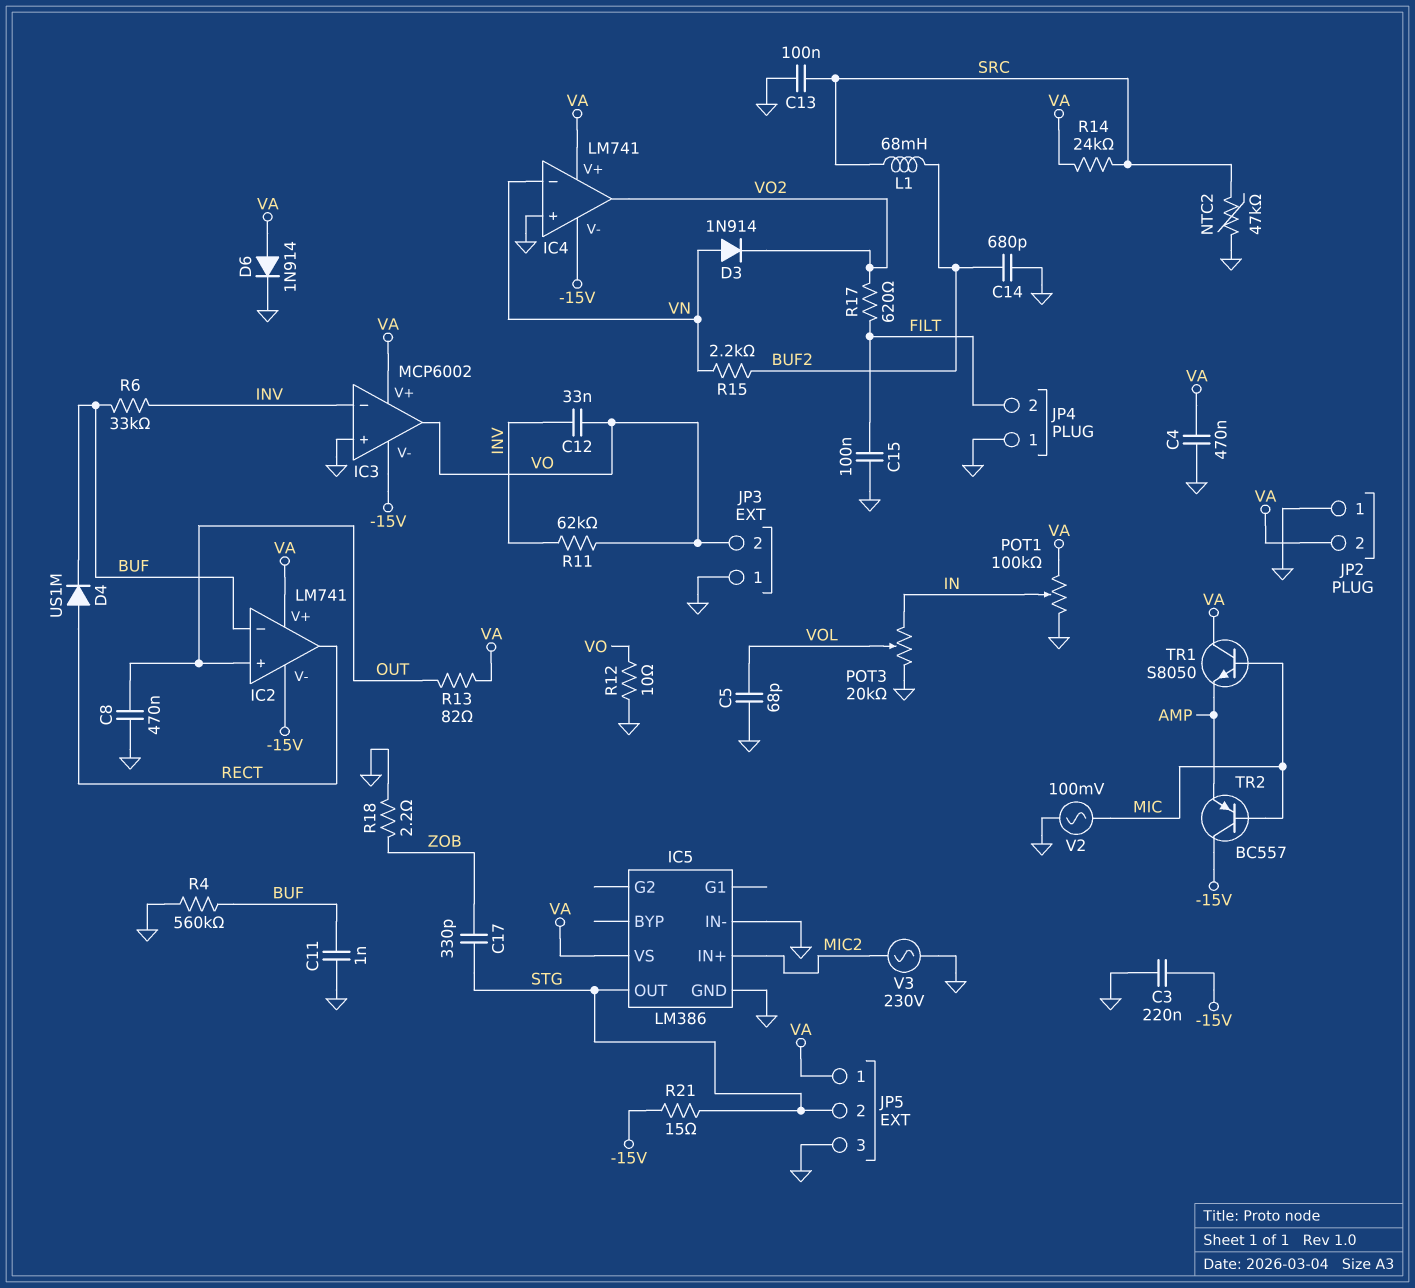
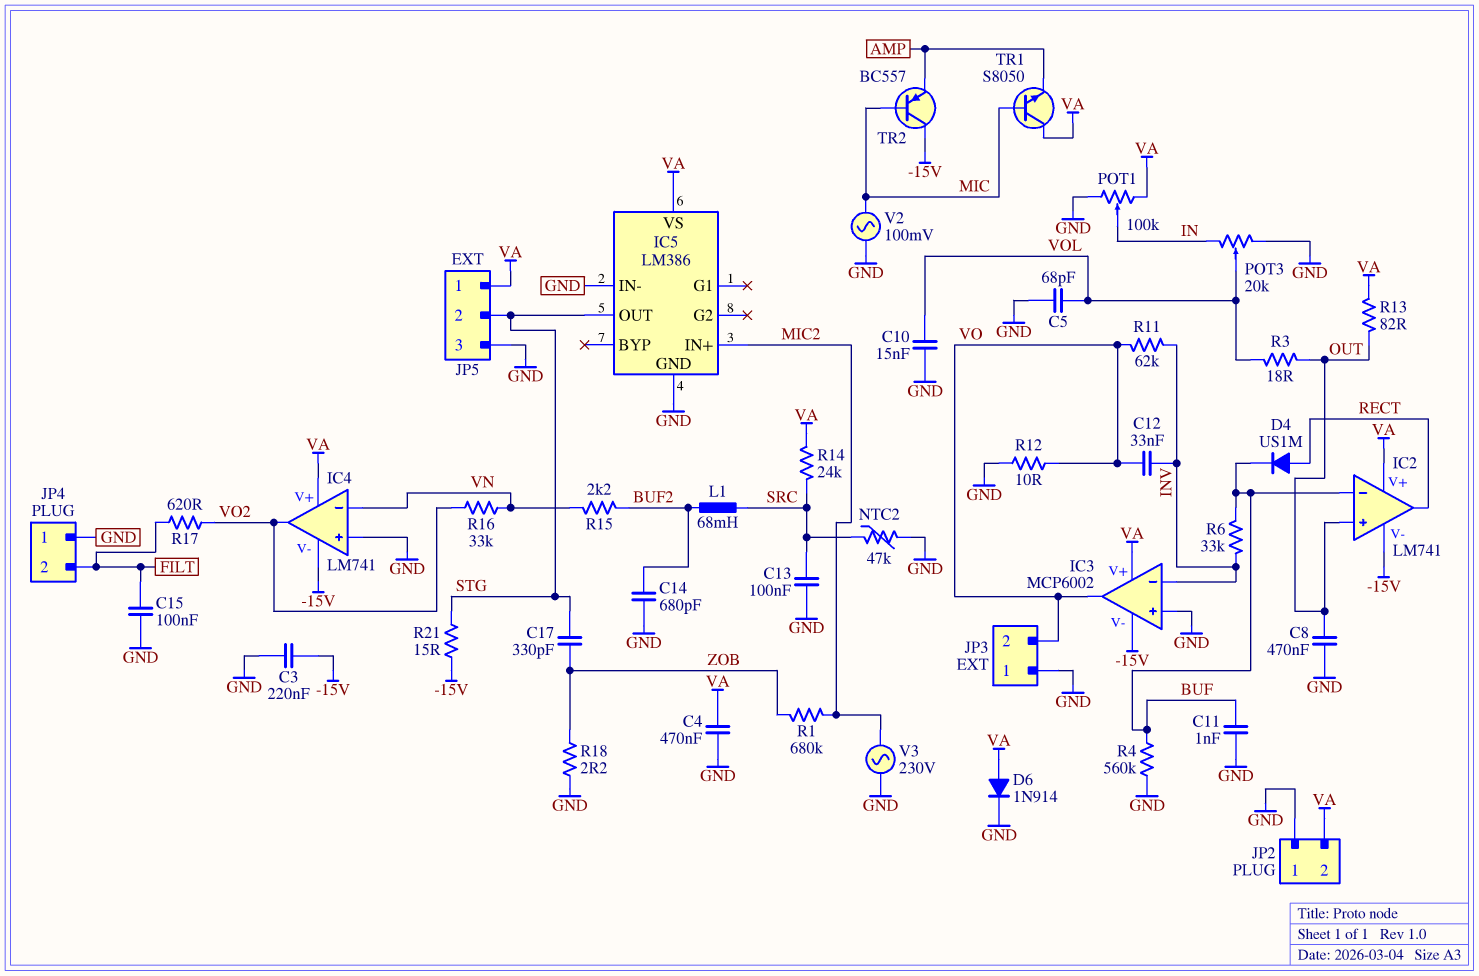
C10: none -> 15nF (GND, VOL)
D3: diode 1N914 (A VN, K VO2) -> none
R1: none -> 680k (MIC2, ZOB)
R3: none -> 18 (OUT, VOL)
R16: none -> 33k (VN, VO2)

